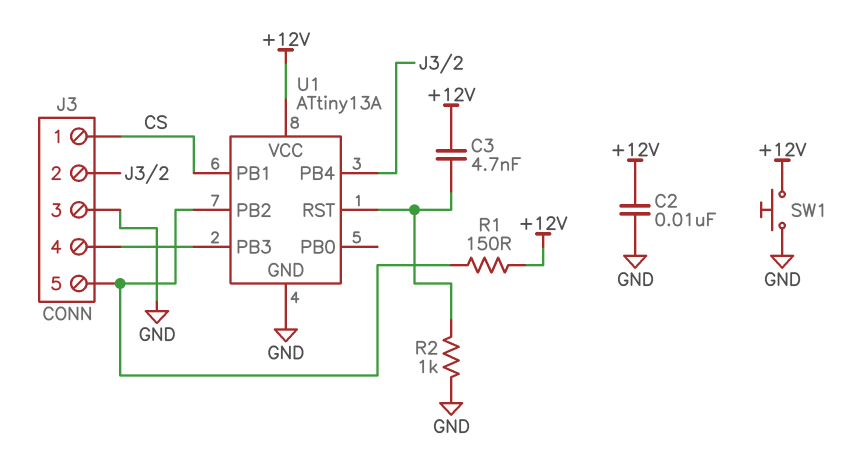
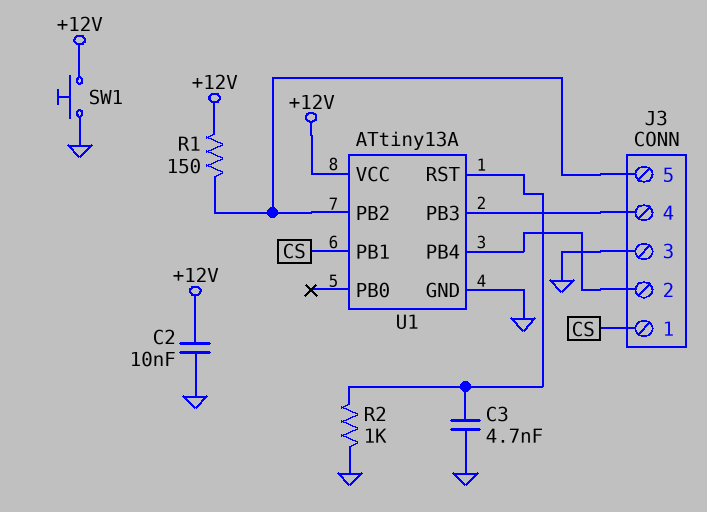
C3: 4.7nF (+12V, U1/RST) -> 4.7nF (GND, U1/RST)

